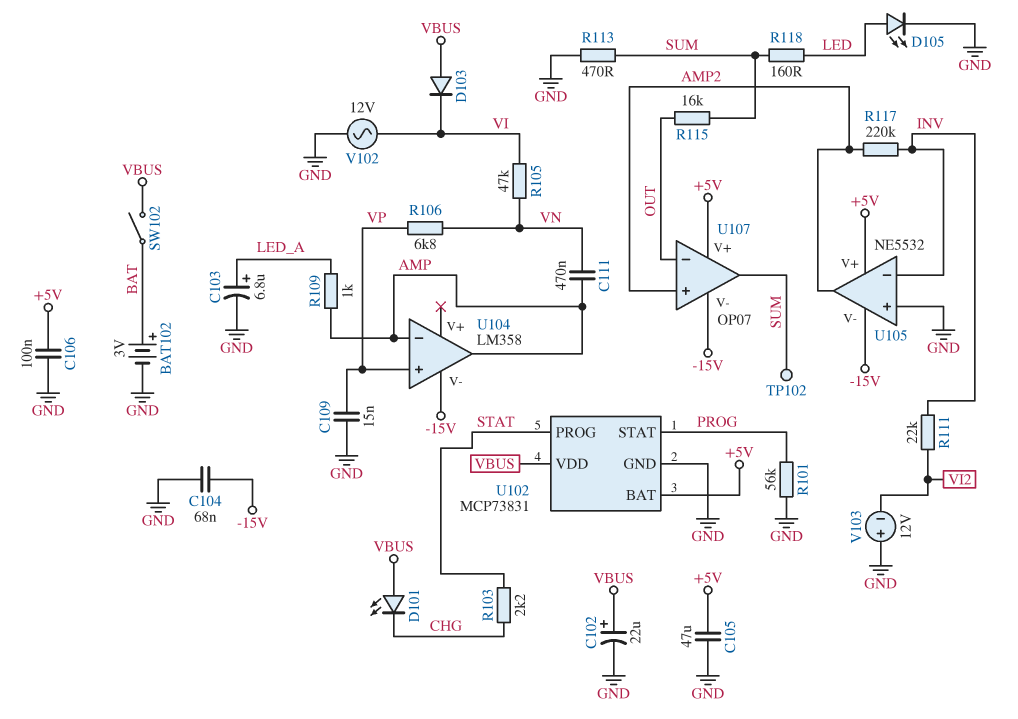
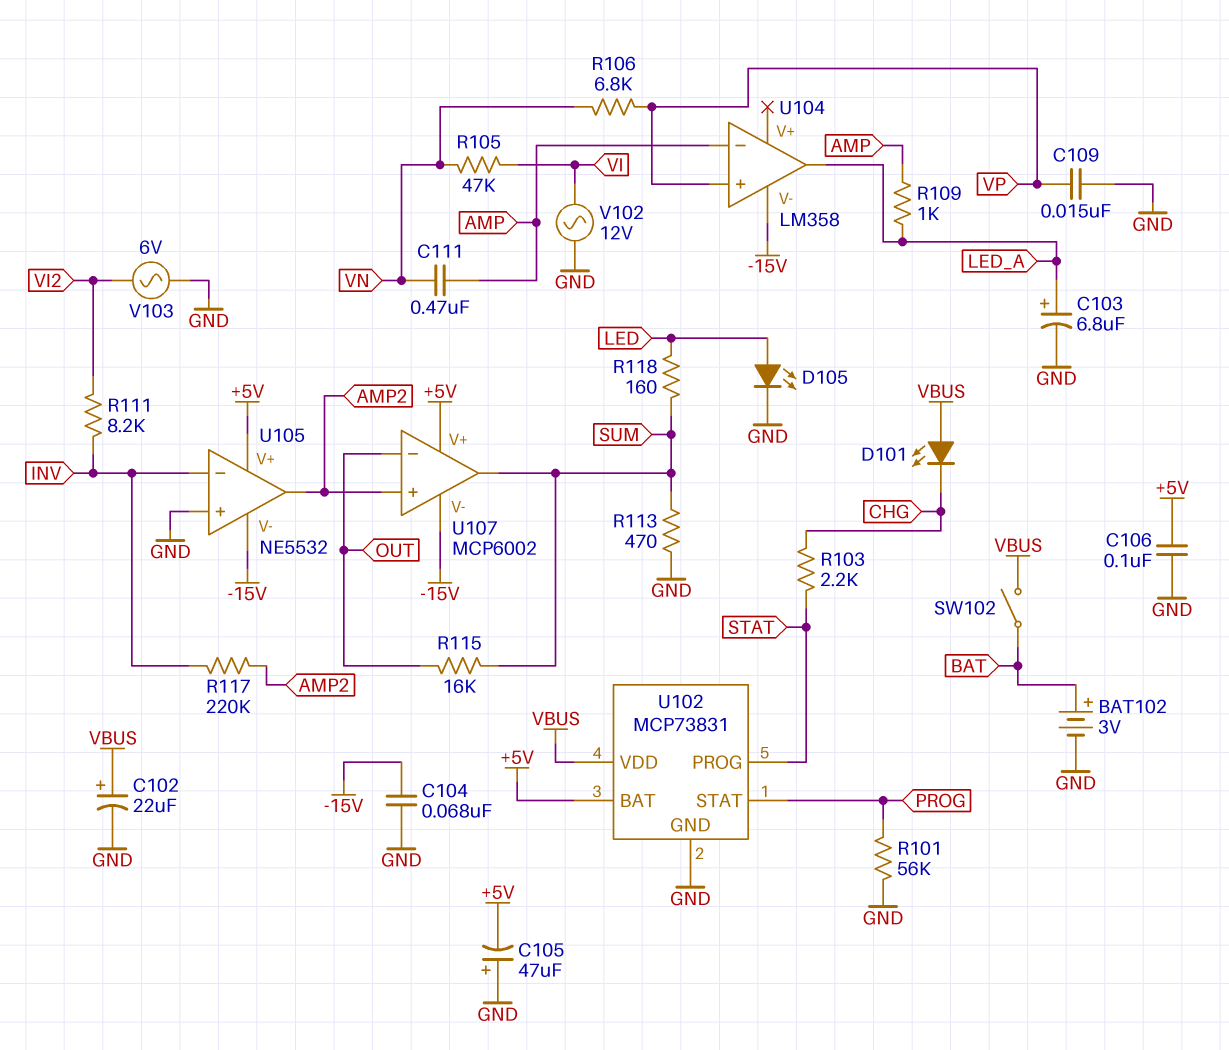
C105: 47uF (+5V, GND) -> 47uF (plus GND, minus +5V)
D103: diode (A VBUS, K VI) -> none
R111: 22k (INV, VI2) -> 8.2k (INV, VI2)
TP102: test point (SUM) -> none
U104 pin out: AMP -> LED_A
U107: OP07 -> MCP6002
V103: 12V (plus GND, minus VI2) -> AC 6V (GND, VI2)

